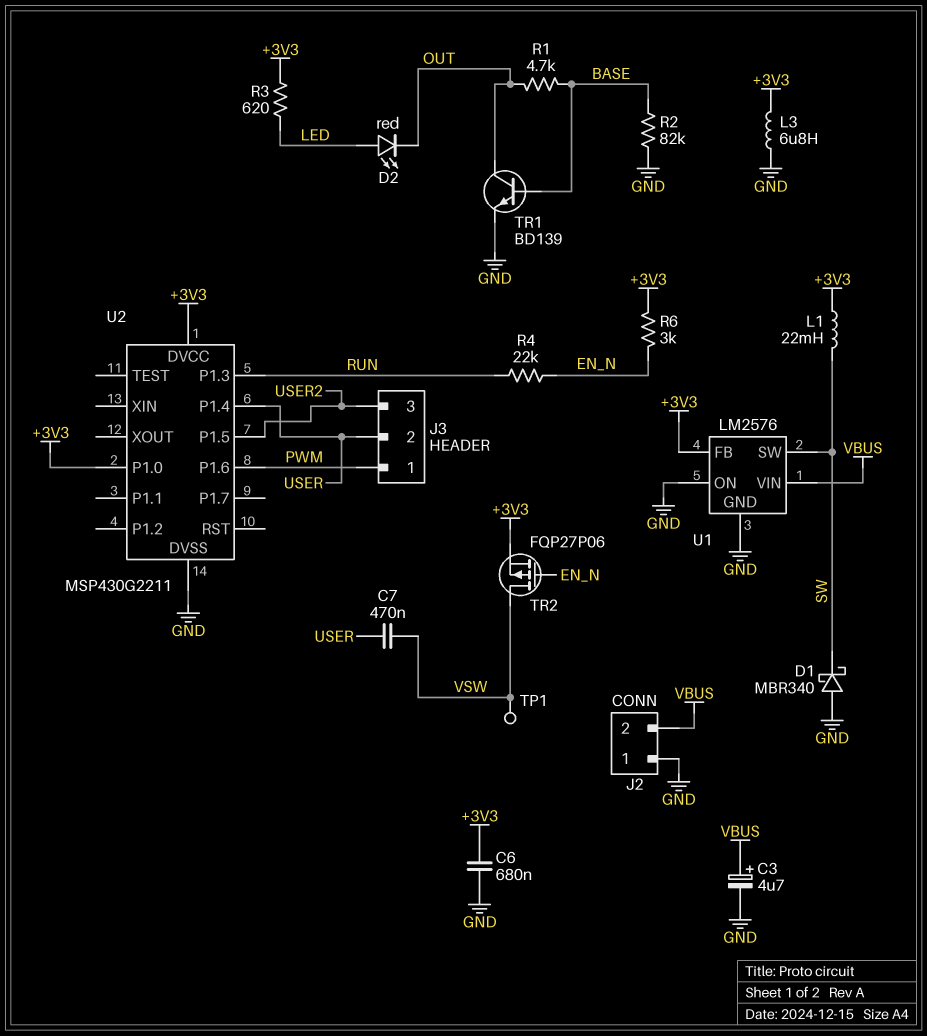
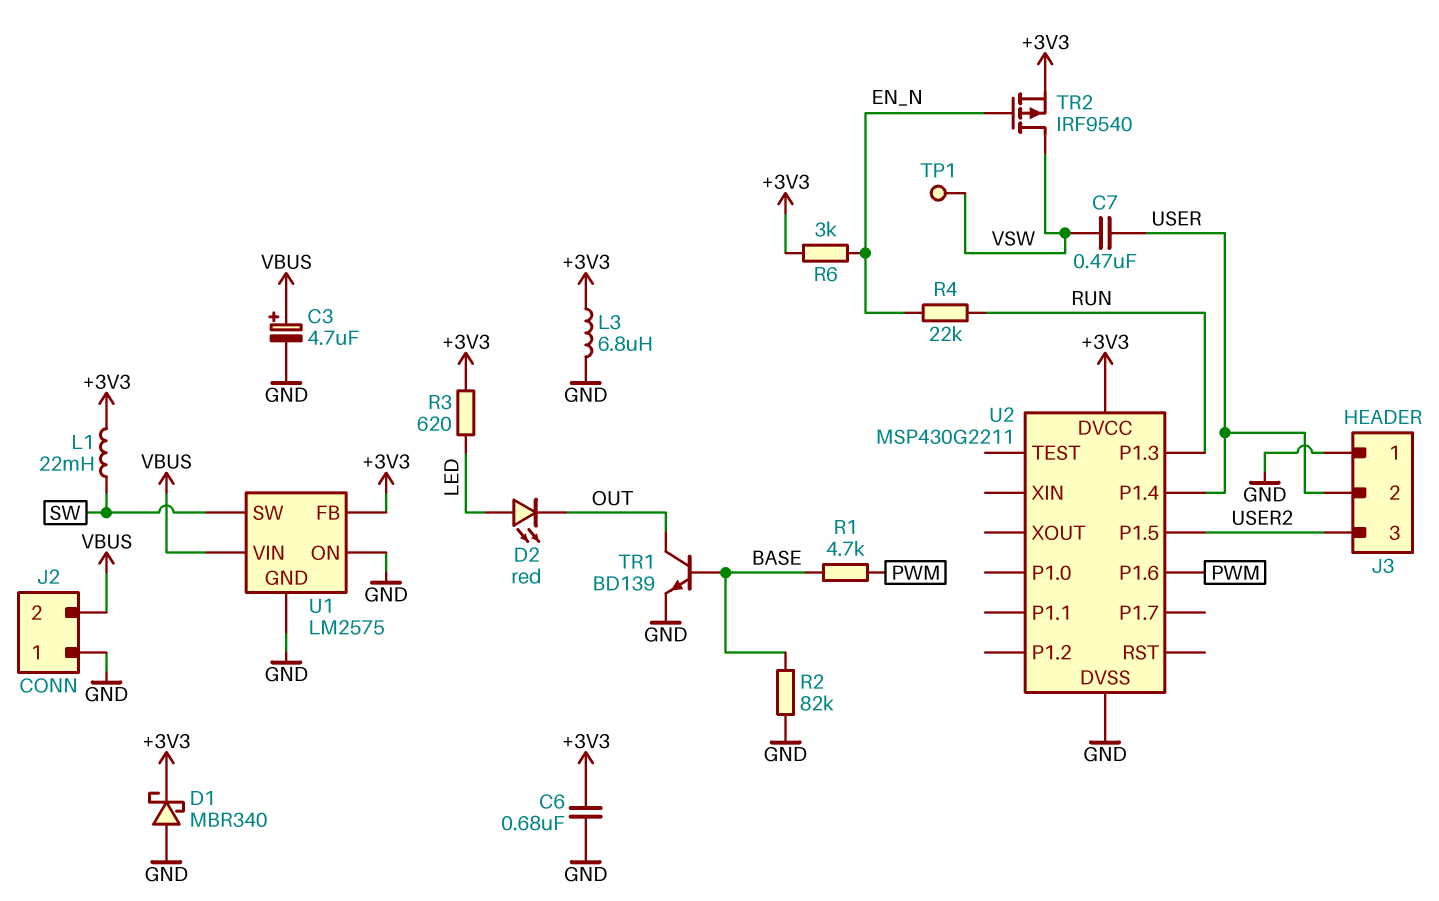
D1: schottky MBR340 (A GND, K SW) -> schottky MBR340 (A GND, K +3V3)
J3 pin 1: PWM -> GND
R1: 4.7k (BASE, OUT) -> 4.7k (BASE, PWM)
TR2: PMOS FQP27P06 (G EN_N, D VSW, S +3V3) -> PMOS IRF9540 (G EN_N, D VSW, S +3V3)
U1: LM2576 -> LM2575
U2 pin P1.0: +3V3 -> none

